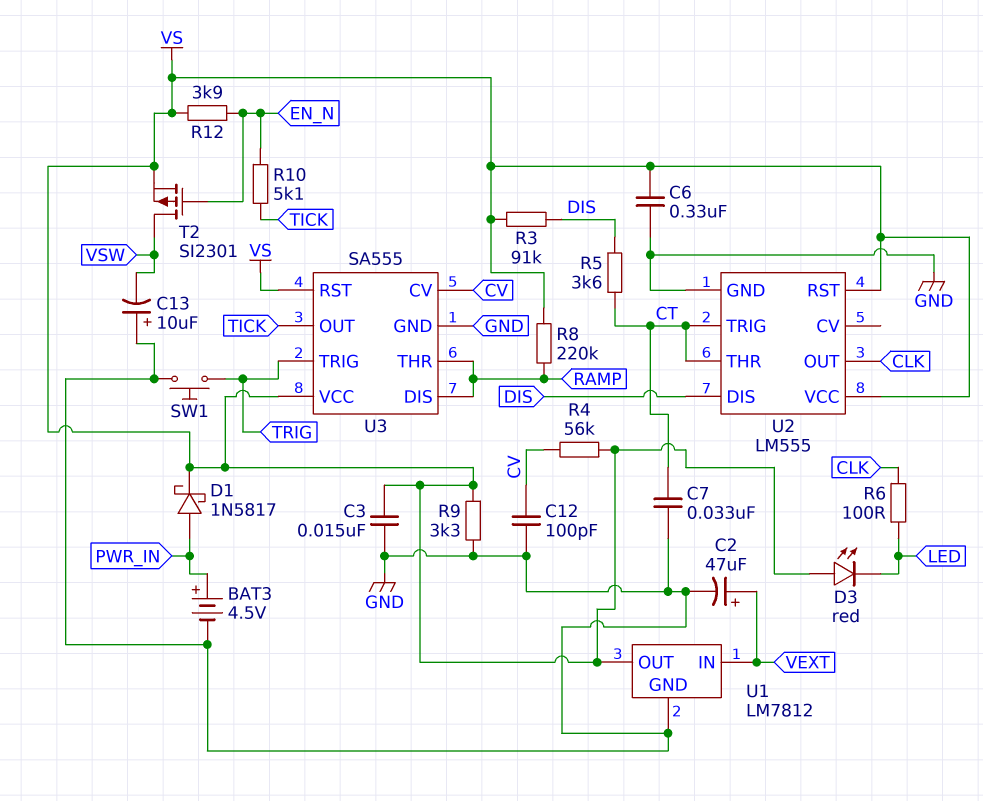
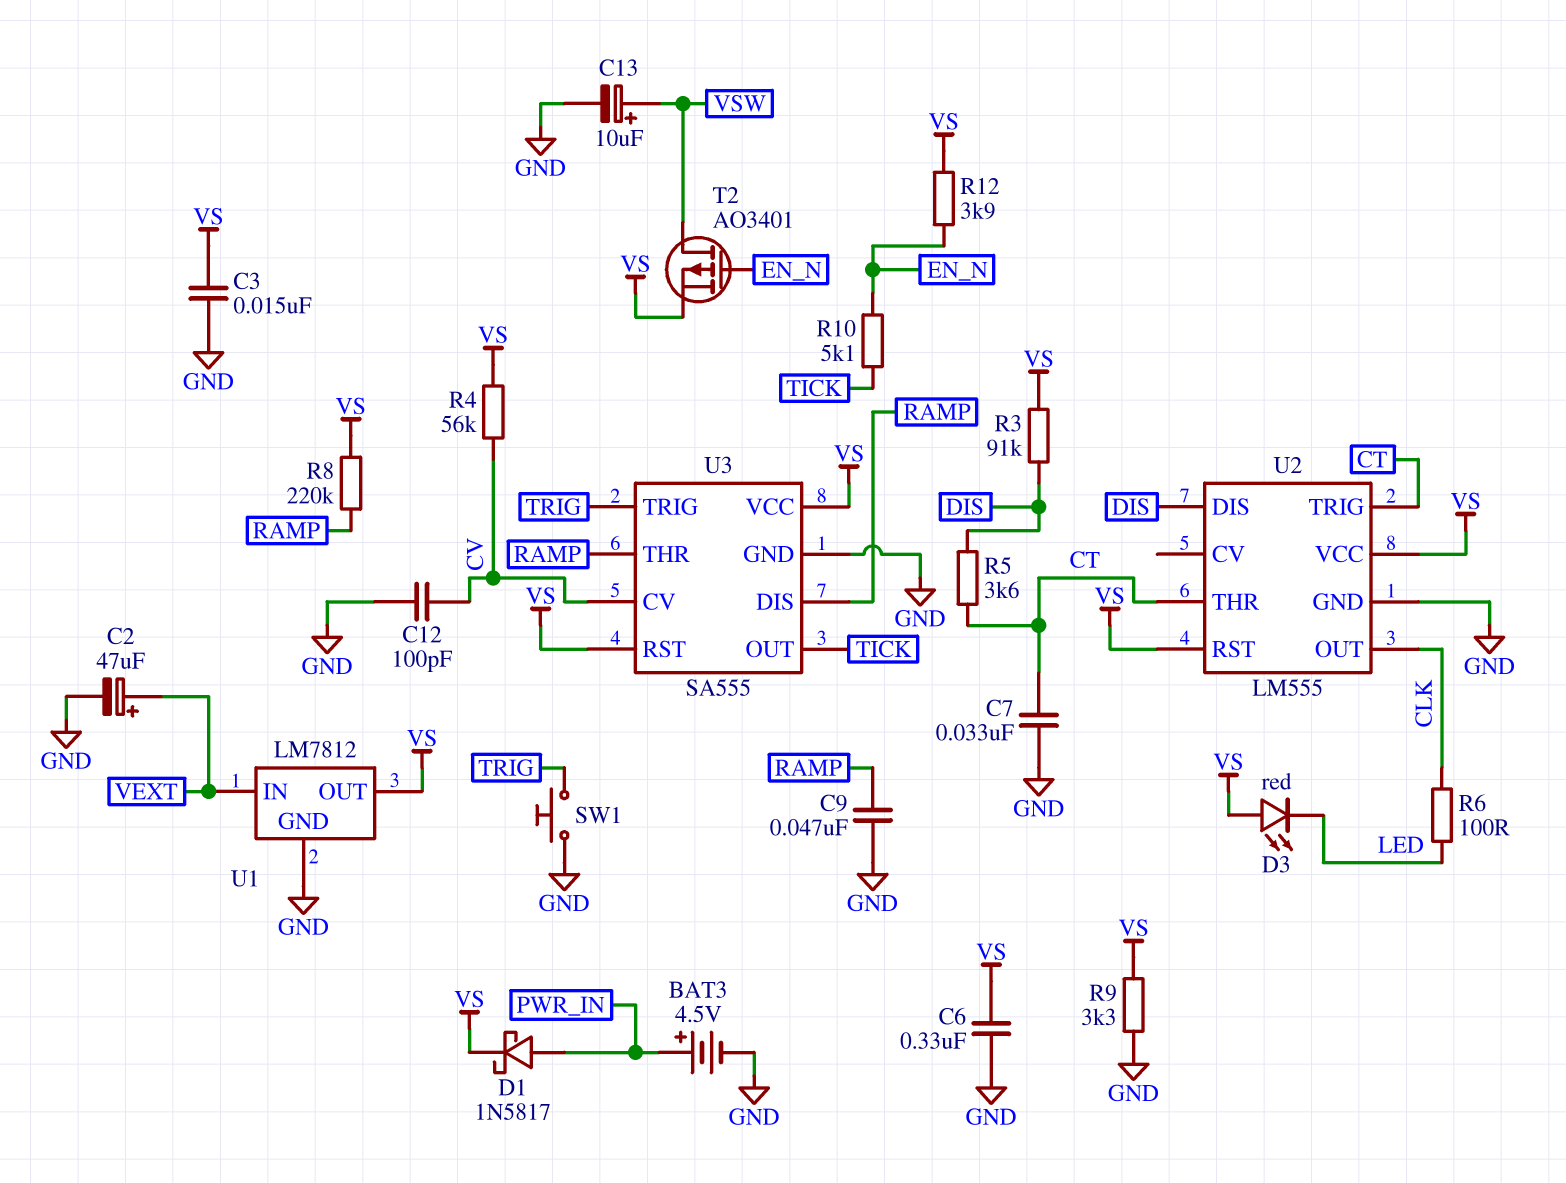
C9: none -> 47nF (GND, RAMP)
C13: 10uF (plus GND, minus VSW) -> 10uF (plus VSW, minus GND)
T2: PMOS SI2301 (G EN_N, D VSW, S VS) -> PMOS AO3401 (G EN_N, D VSW, S VS)

